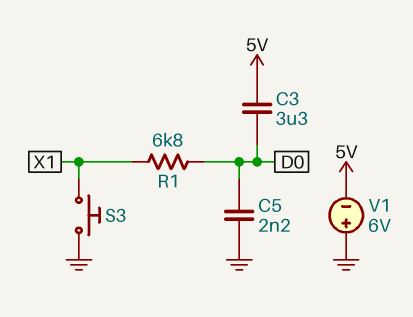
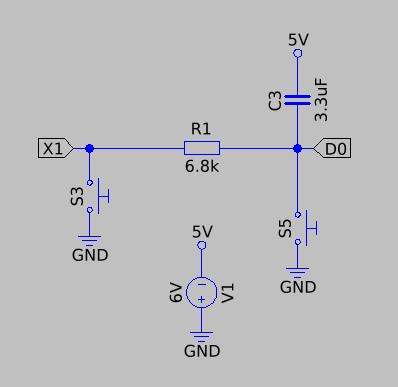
C5: 2.2nF (D0, GND) -> none
S5: none -> button (D0, GND)

